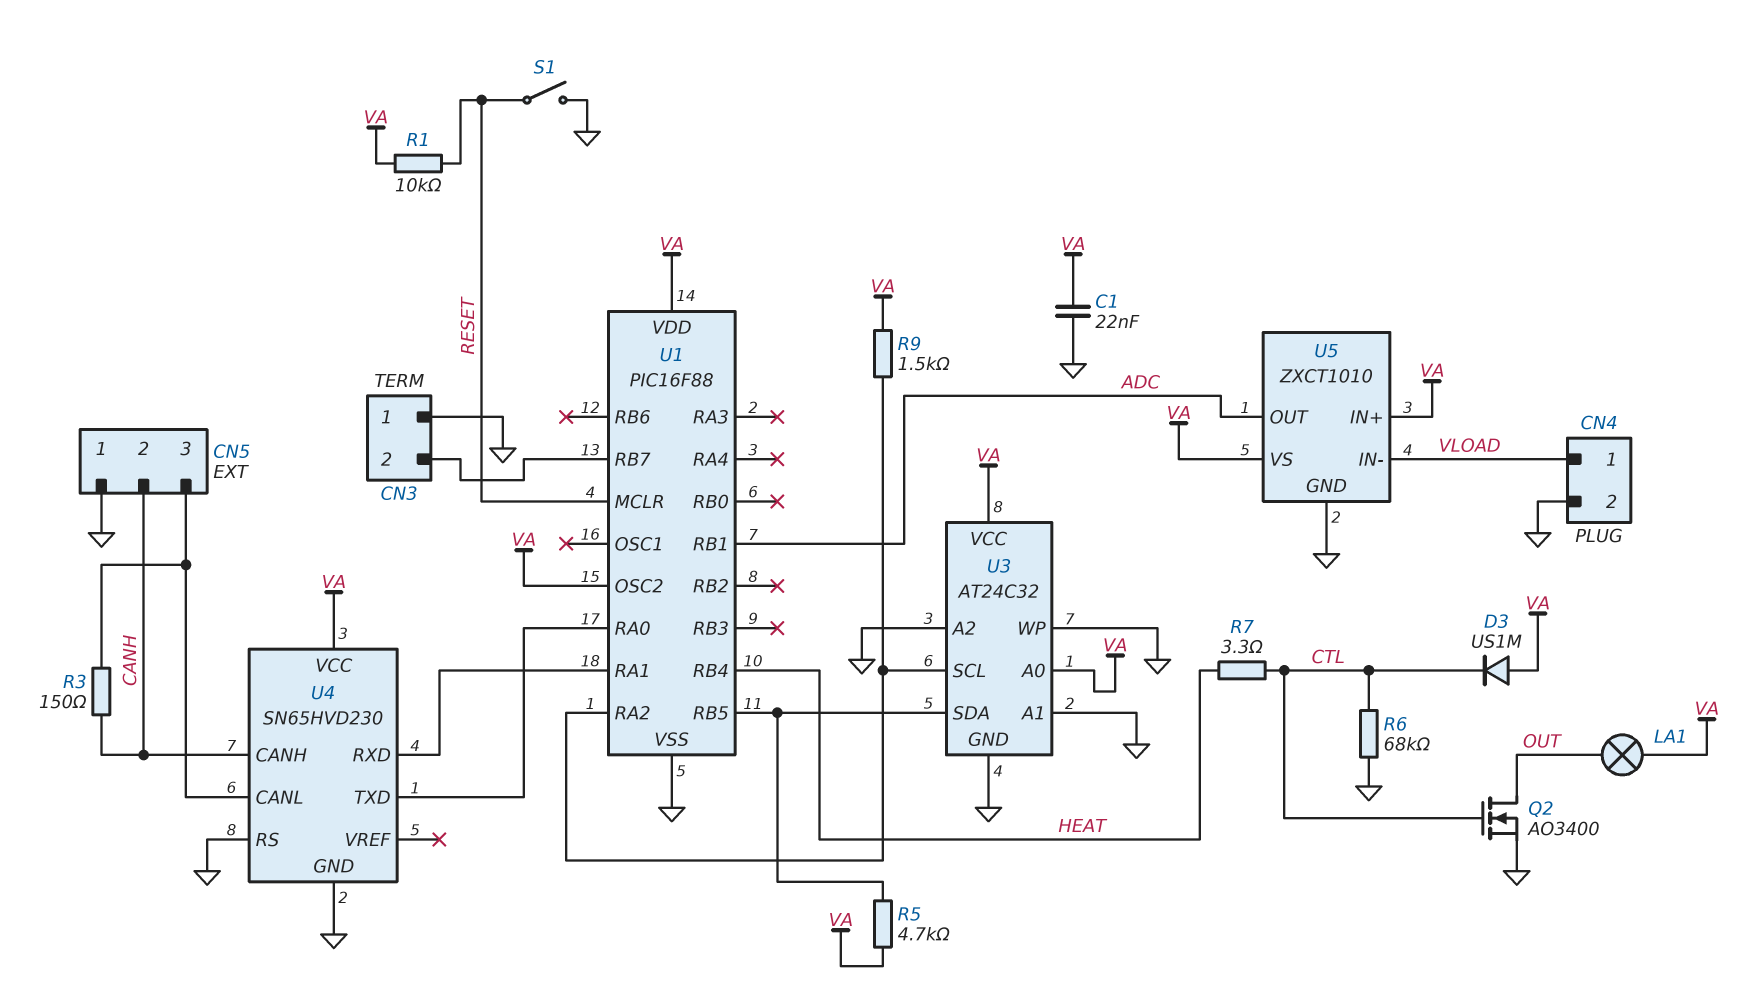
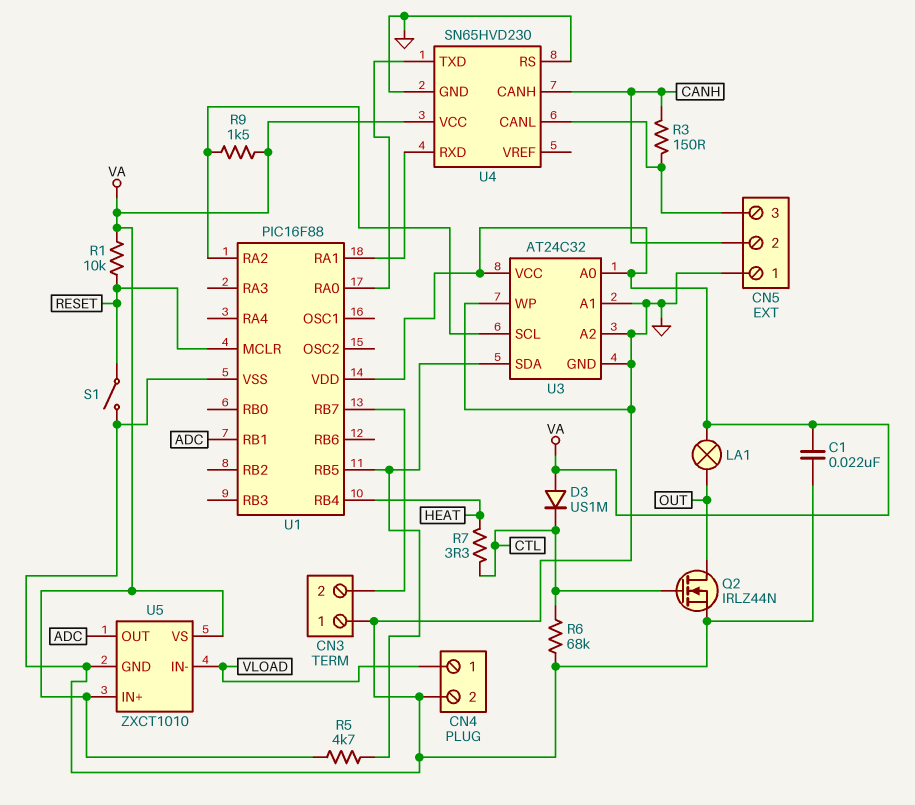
Q2: NMOS AO3400 (G CTL, D OUT, S GND) -> NMOS IRLZ44N (G CTL, D OUT, S GND)
U1 pin OSC2: VA -> none

